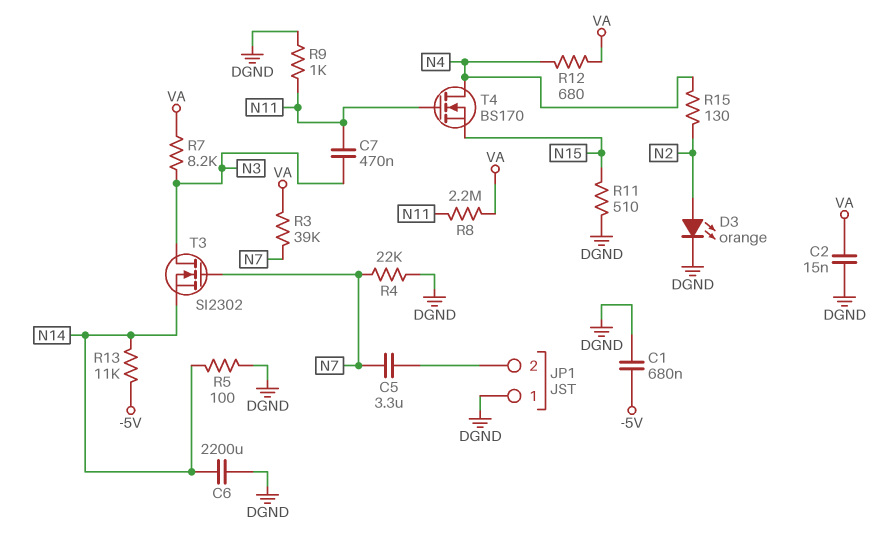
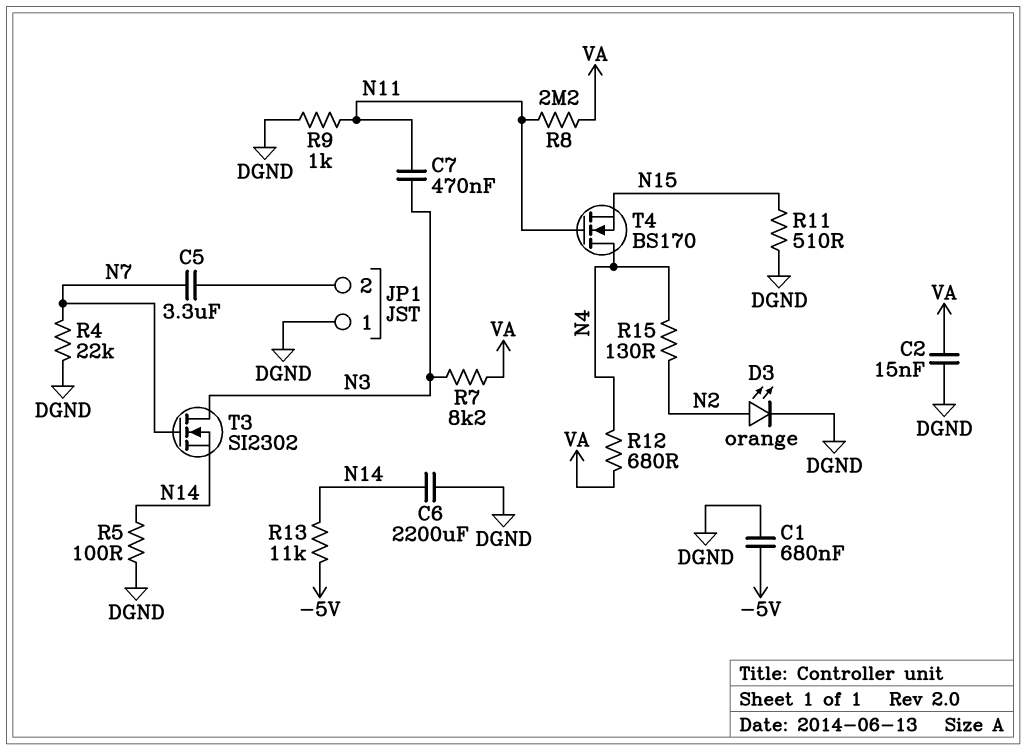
R3: 39k (N7, VA) -> none

